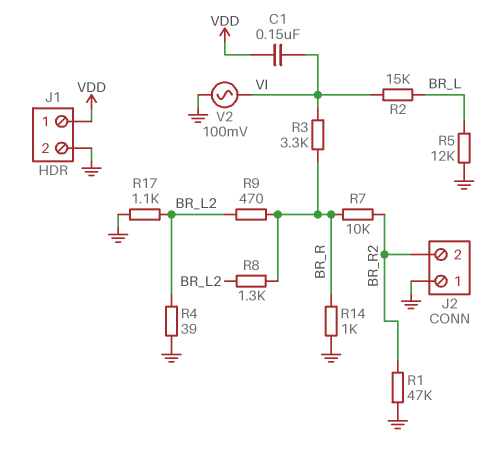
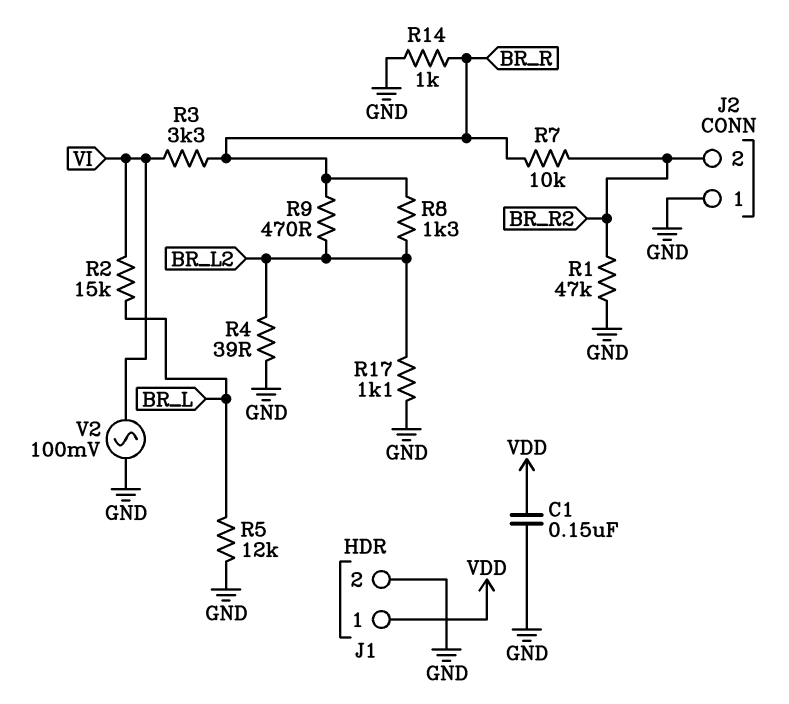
C1: 150nF (VDD, VI) -> 150nF (GND, VDD)

